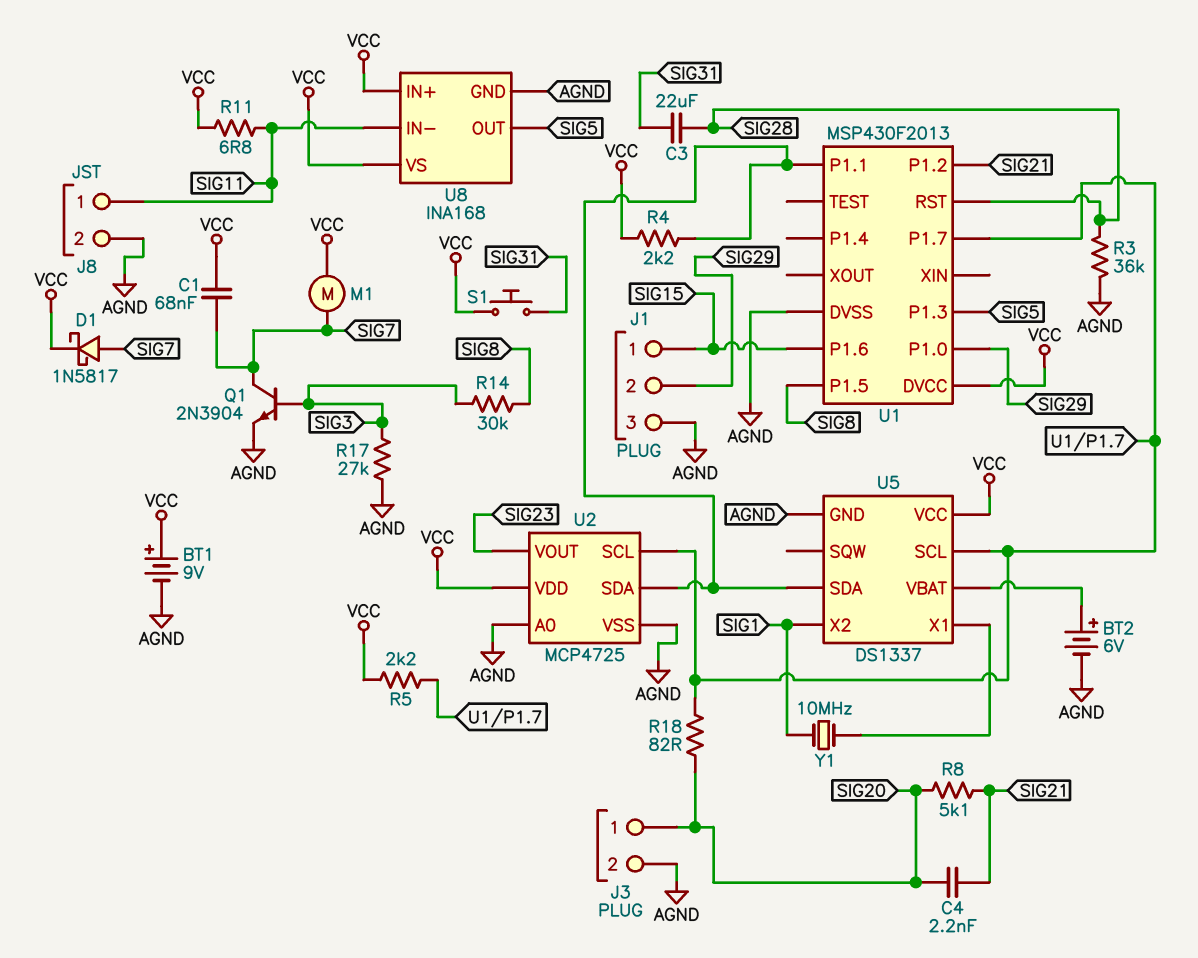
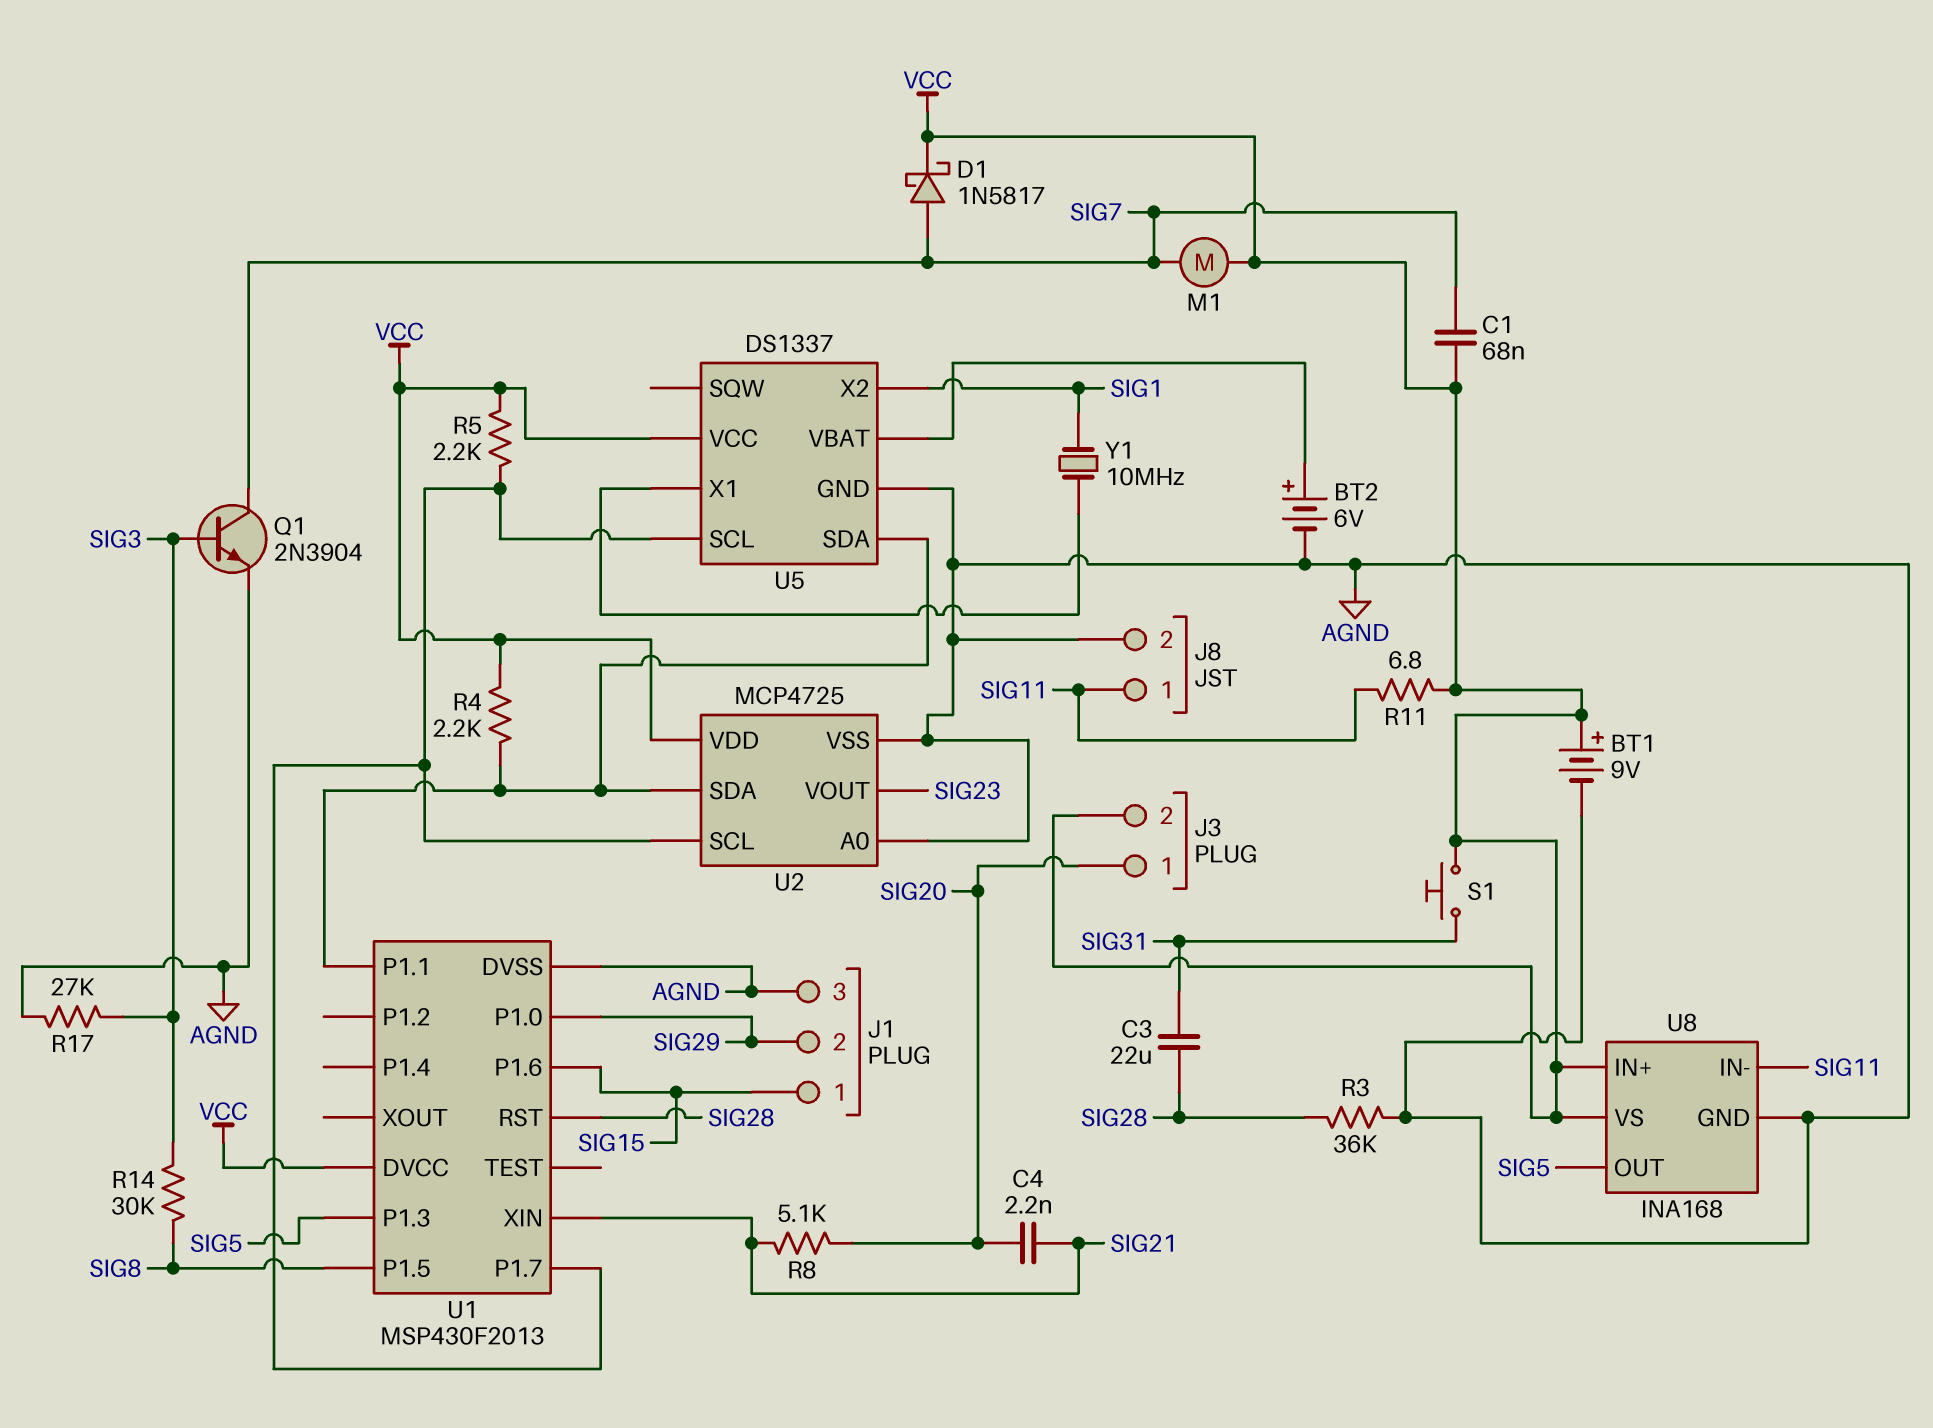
J3 pin 2: AGND -> VCC
R18: 82 (SIG20, U1/P1.7) -> none
U1 pin P1.2: SIG21 -> none
U1 pin XIN: none -> SIG21

